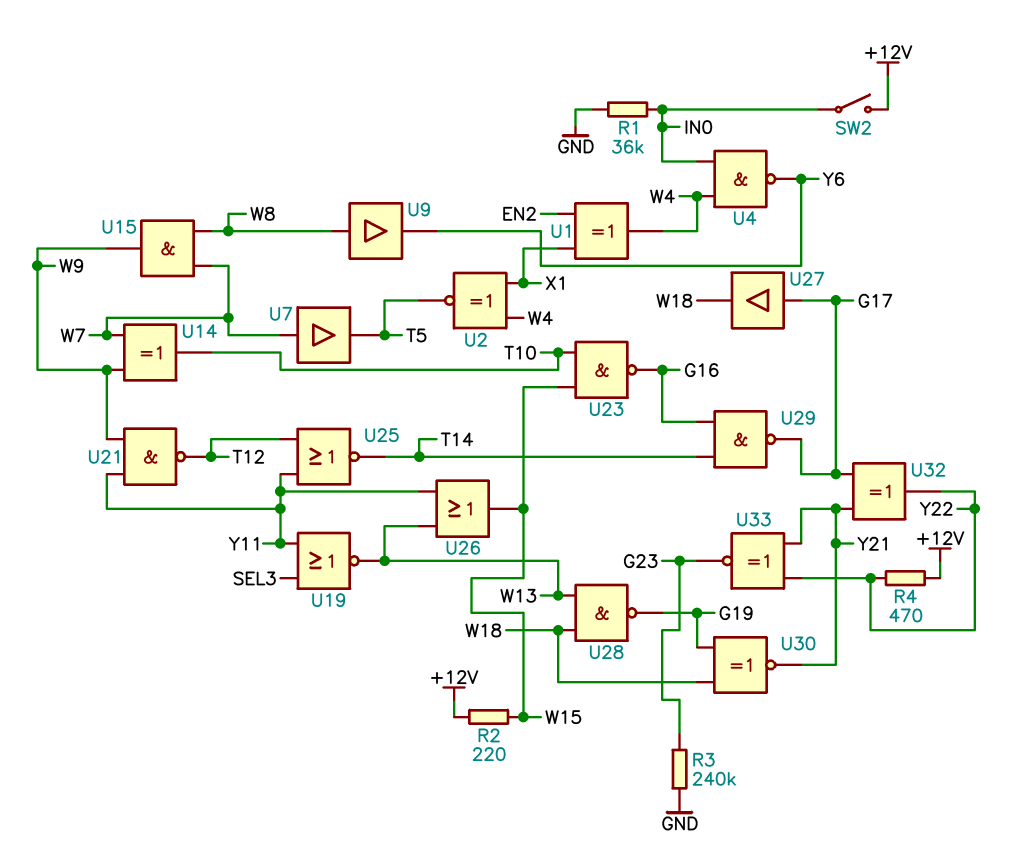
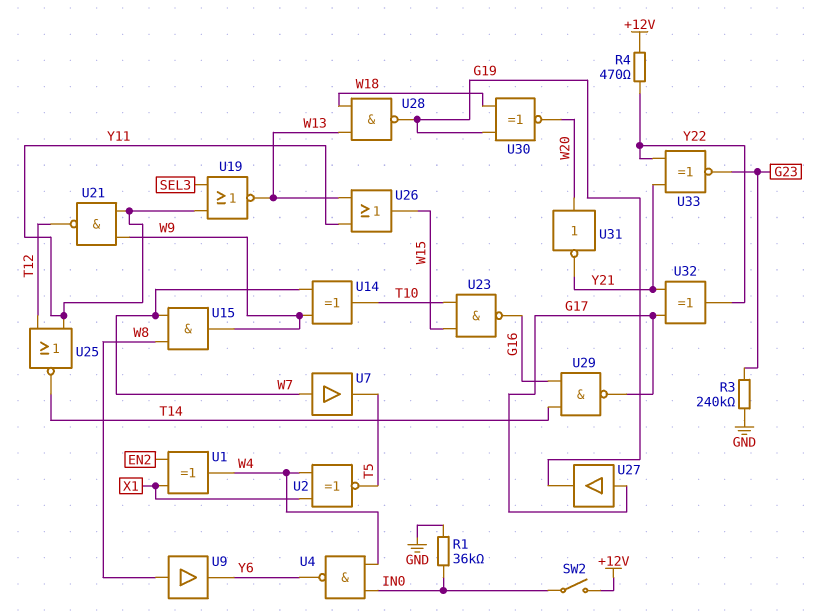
R2: 220 (+12V, W15) -> none
U27: buffer (in G17, out W18) -> buffer (in G17, out G19)
U30: XNOR (in G19, in W18, out Y21) -> XNOR (in G19, in W18, out W20)
U31: none -> NOT (in W20, out Y21)

